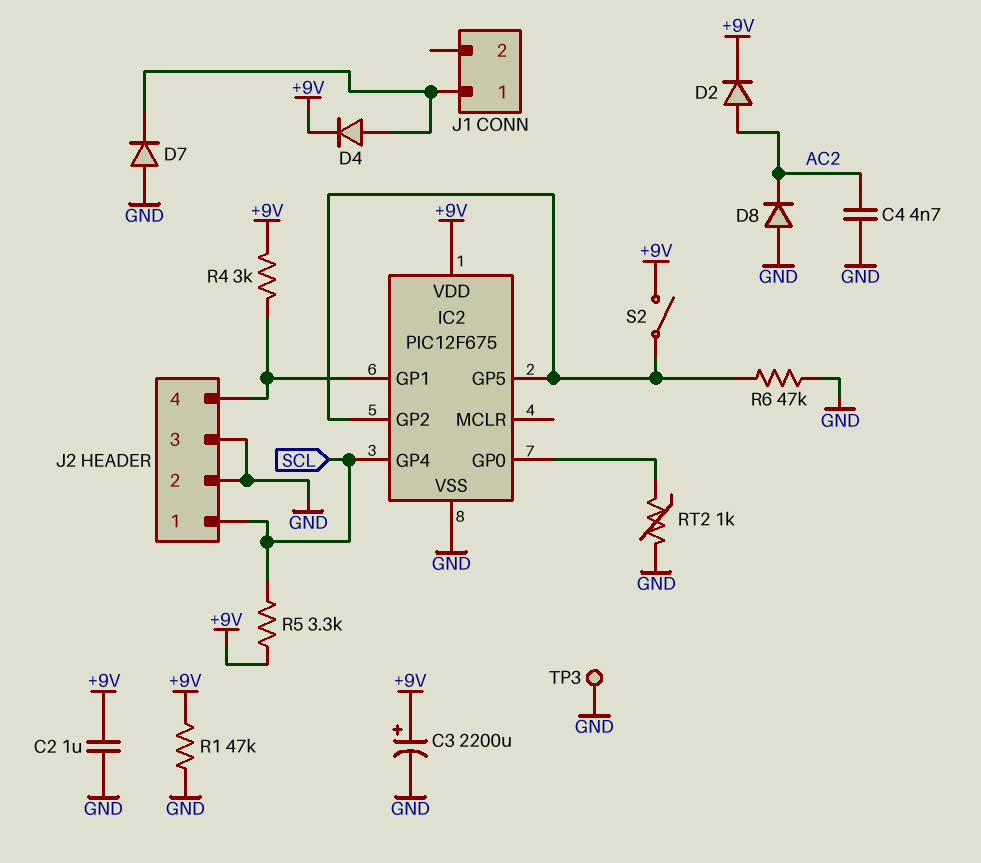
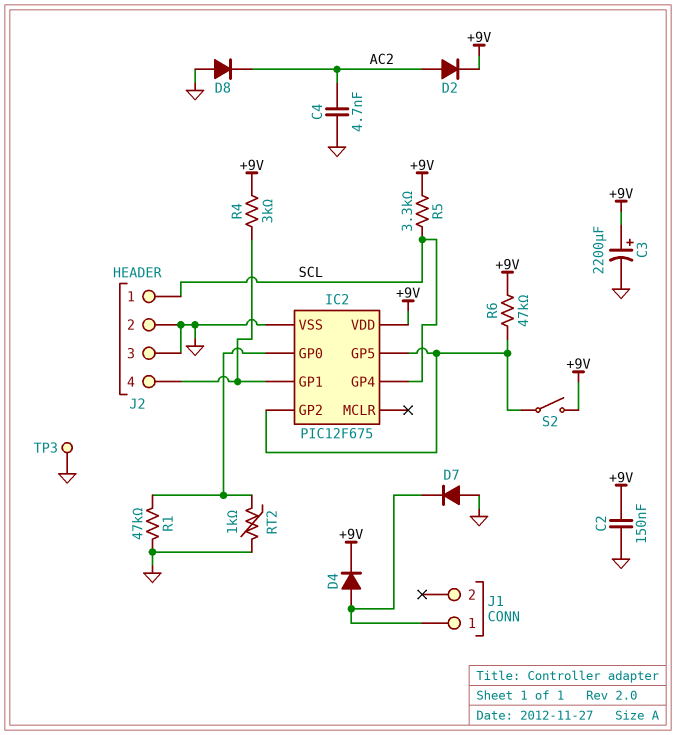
C2: 1uF (+9V, GND) -> 150nF (+9V, GND)
R1: 47k (+9V, GND) -> 47k (GND, IC2/GP0)
R6: 47k (GND, IC2/GP2) -> 47k (+9V, IC2/GP2)

